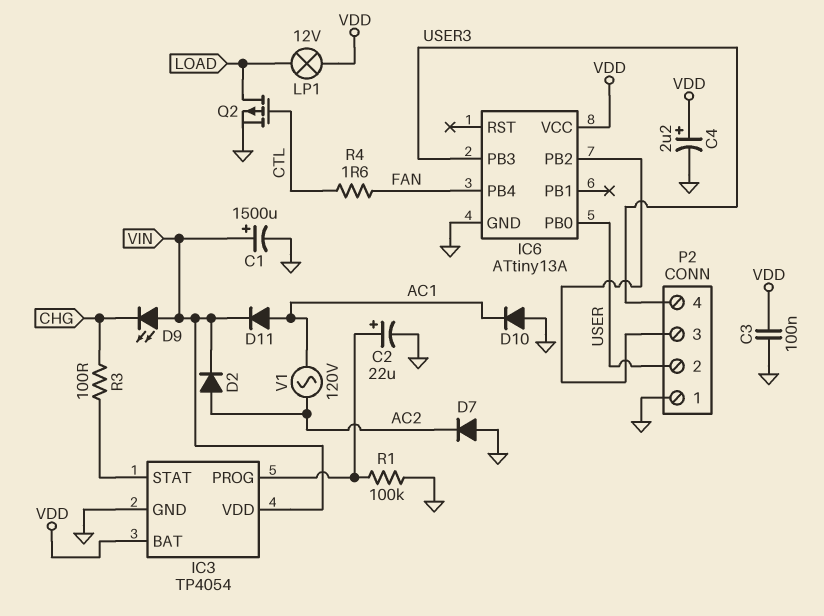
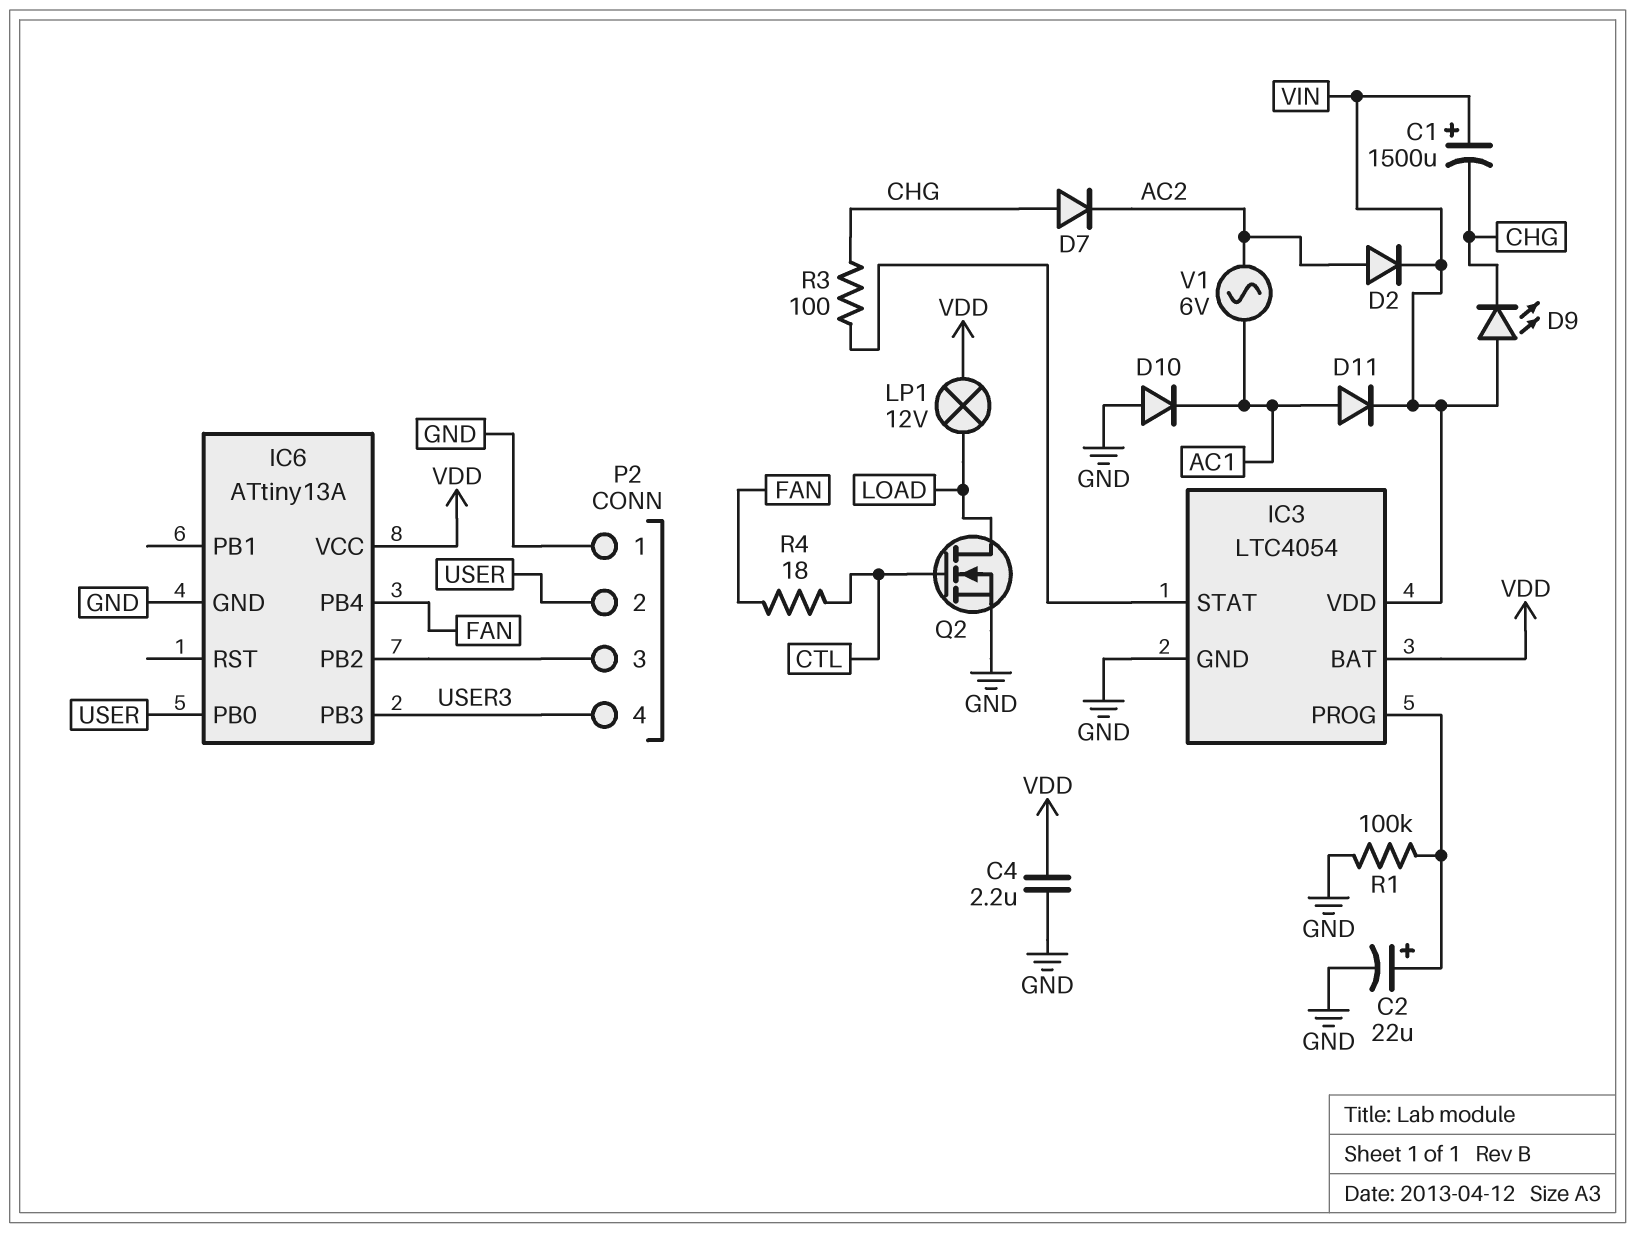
C1: 1500uF (plus VIN, minus GND) -> 1500uF (plus VIN, minus CHG)
C3: 100nF (GND, VDD) -> none
C4: 2.2uF (plus VDD, minus GND) -> 2.2uF (GND, VDD)
D7: diode (A GND, K AC2) -> diode (A CHG, K AC2)
IC3: TP4054 -> LTC4054
Q2: PMOS (G CTL, D LOAD, S GND) -> NMOS (G CTL, D LOAD, S GND)
R4: 1.6 (CTL, FAN) -> 18 (CTL, FAN)
V1: AC 120V (AC1, AC2) -> AC 6V (AC1, AC2)

